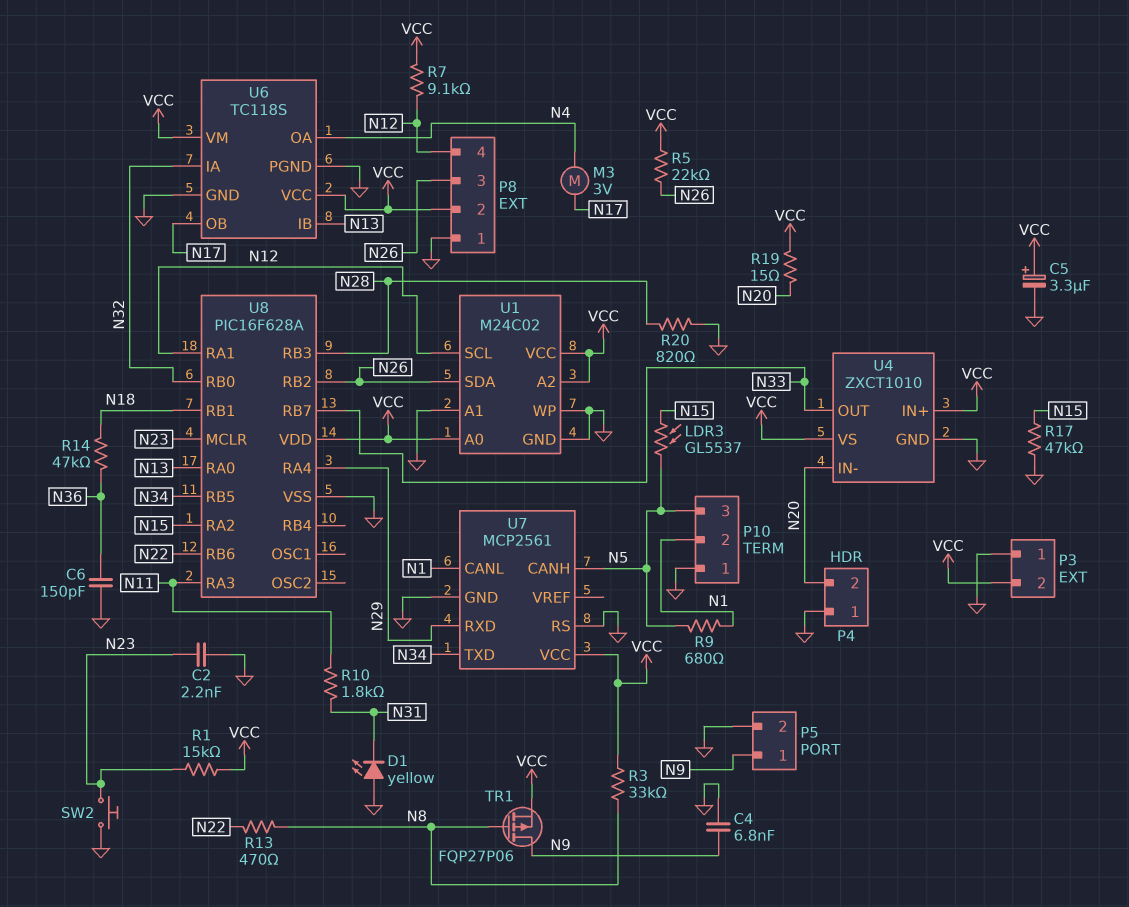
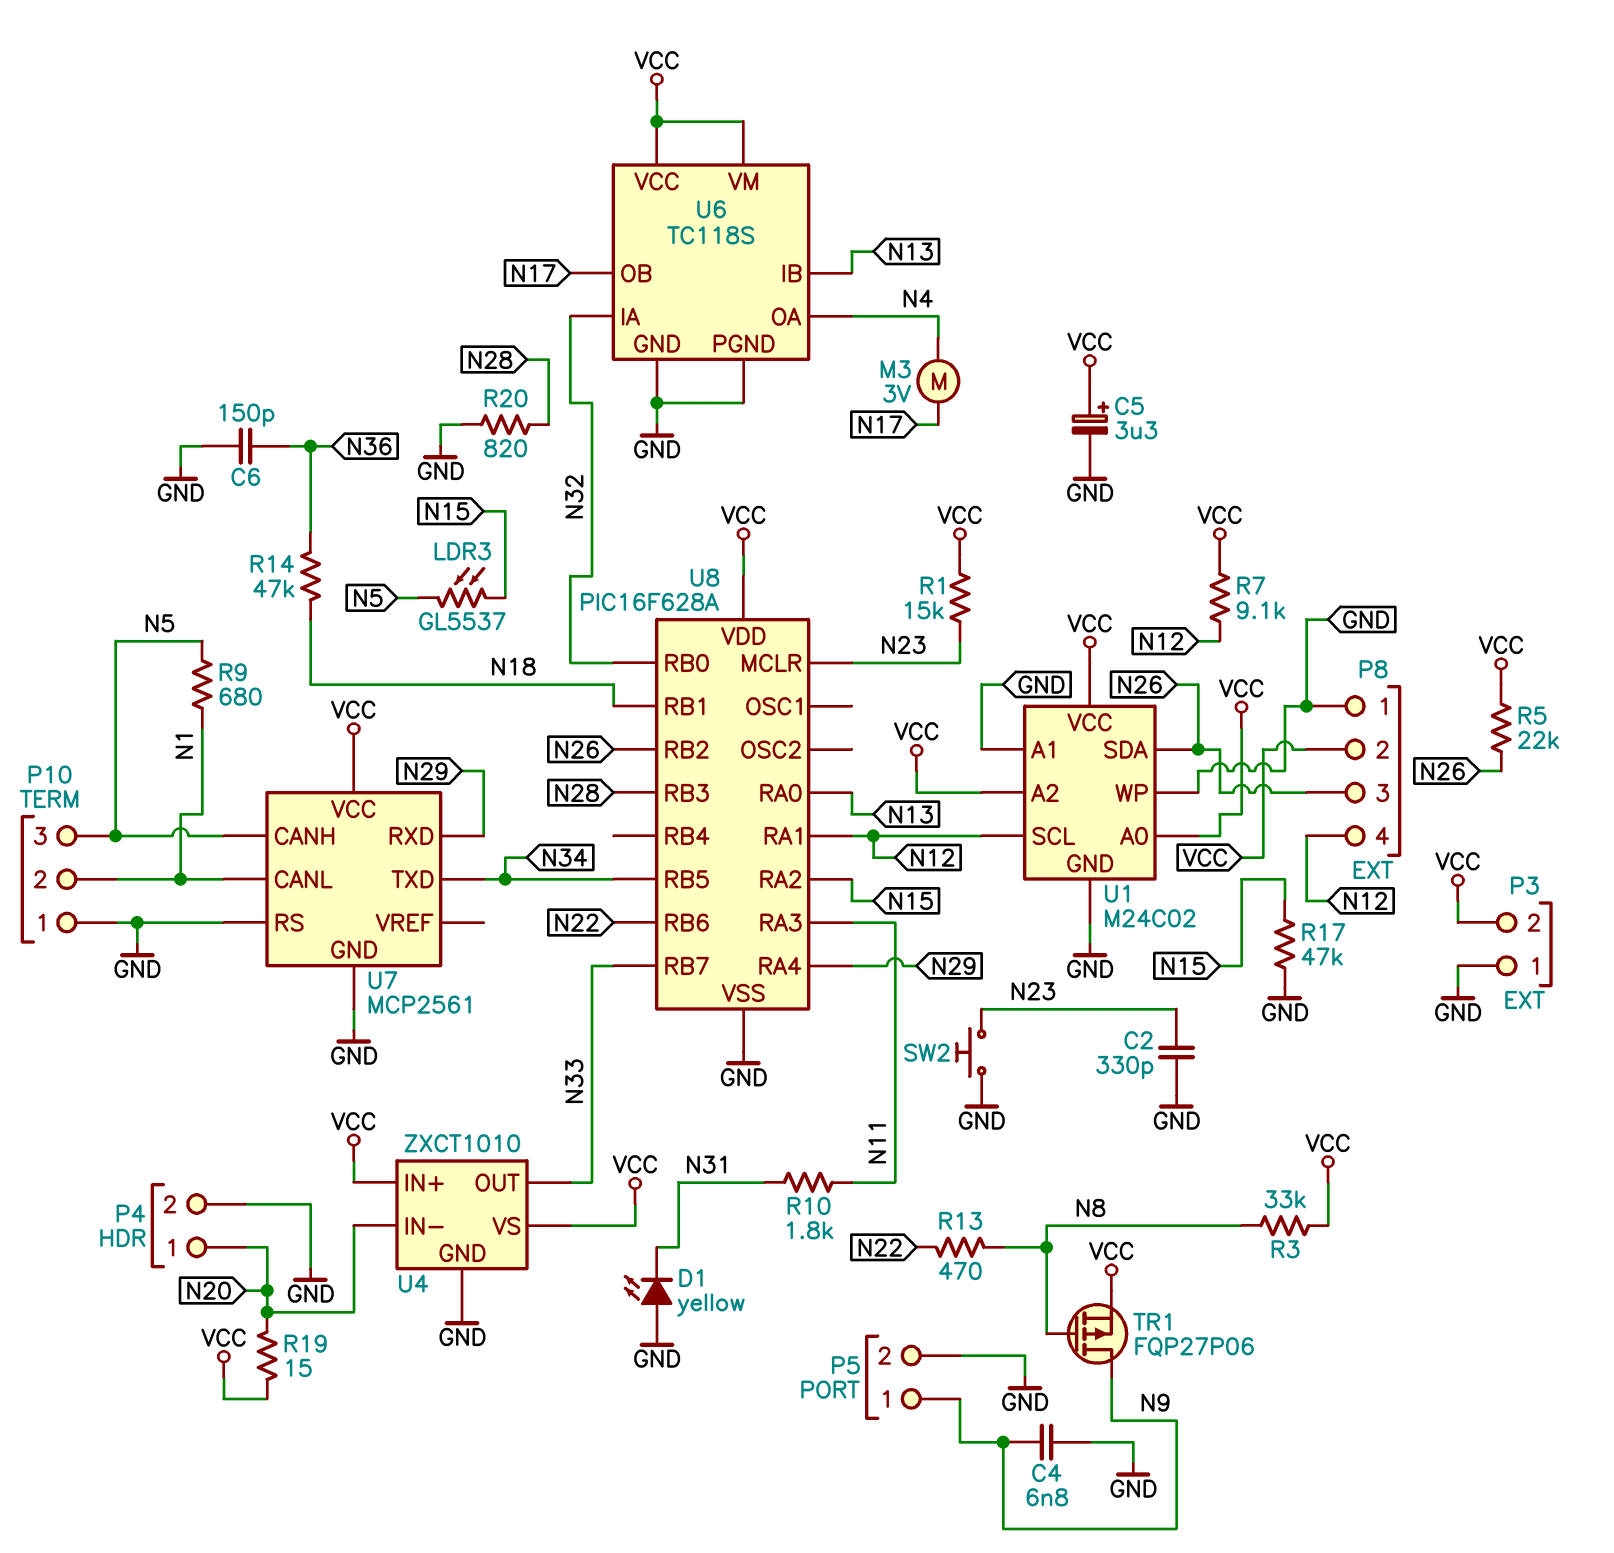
C2: 2.2nF (GND, N23) -> 330pF (GND, N23)
P4 pin 1: GND -> N20
P4 pin 2: N20 -> GND

